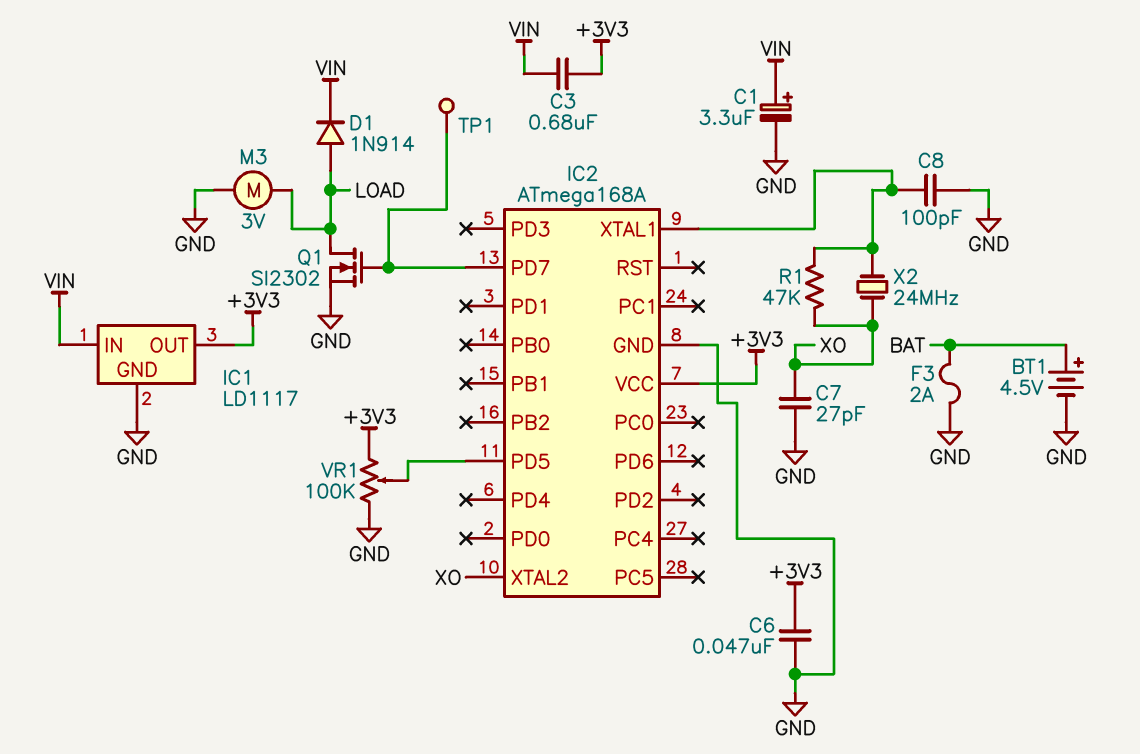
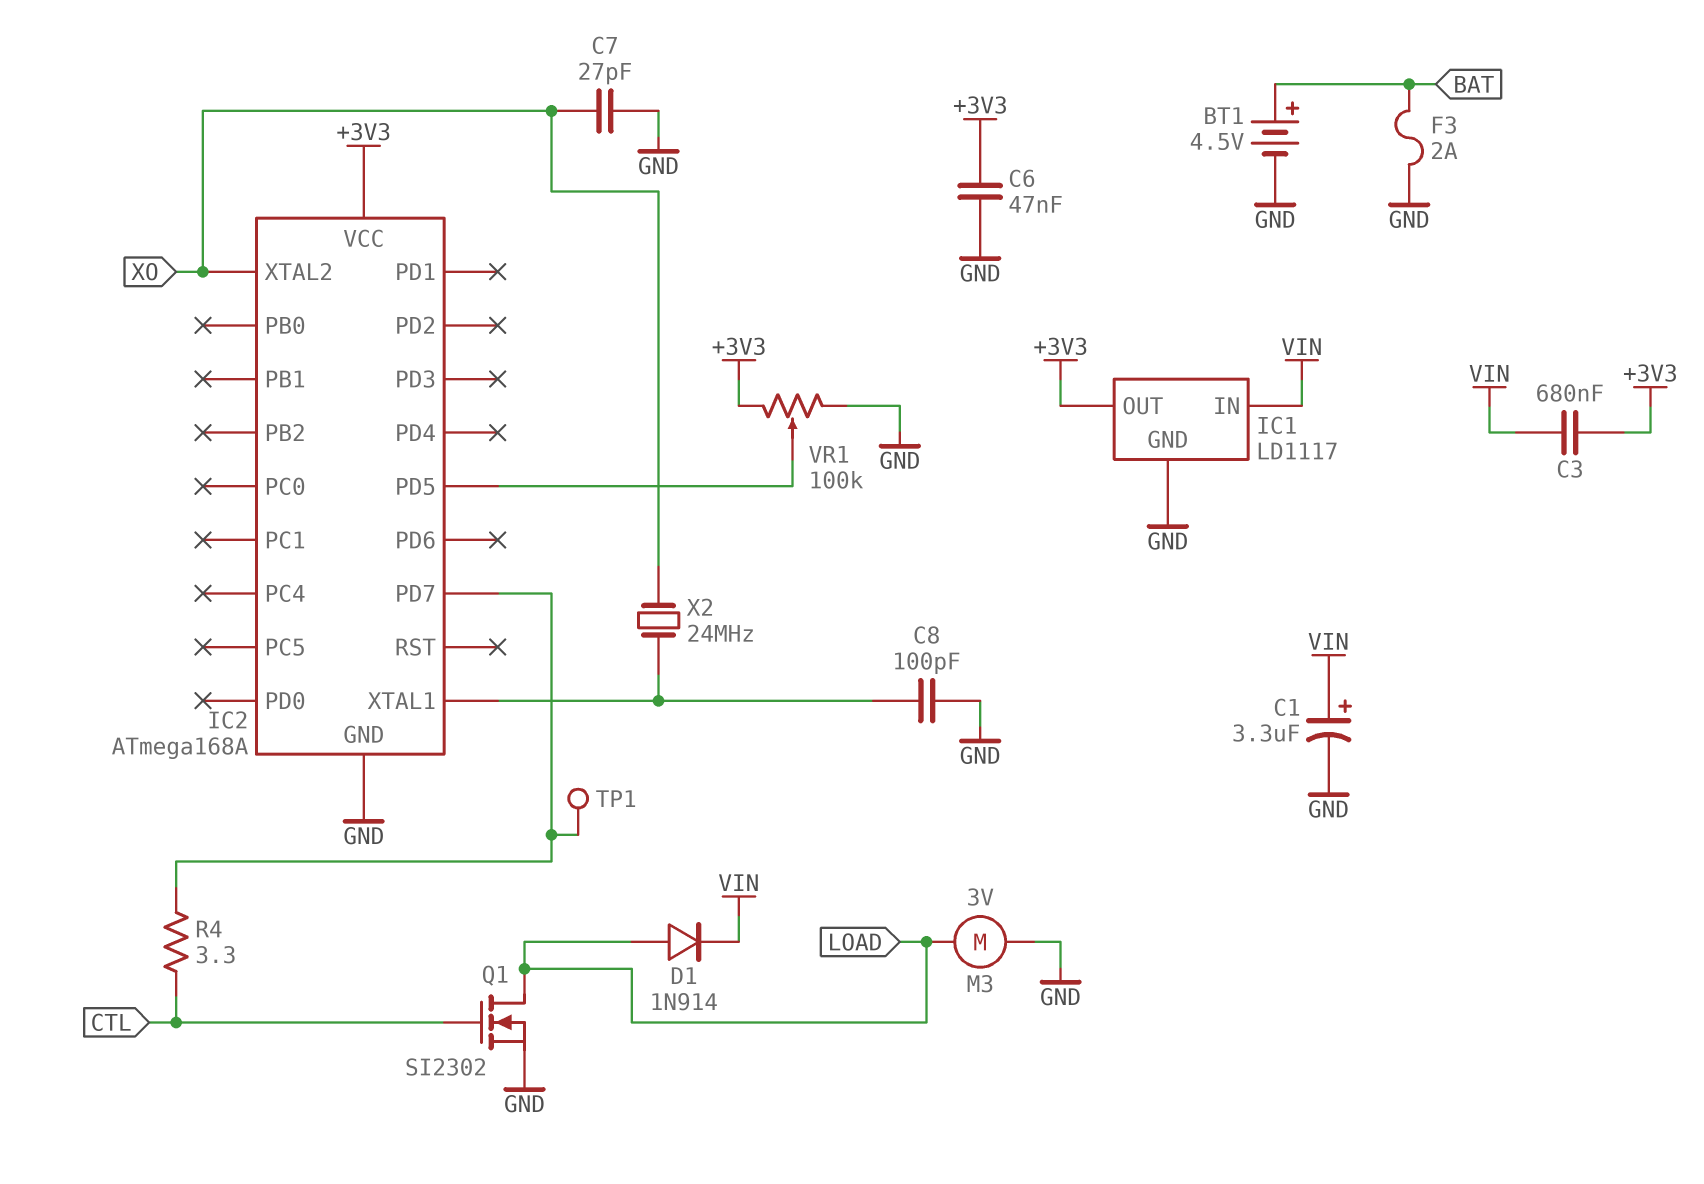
Q1: NMOS SI2302 (G IC2/PD7, D LOAD, S GND) -> NMOS SI2302 (G CTL, D LOAD, S GND)
R1: 47k (IC2/XTAL1, XO) -> none
R4: none -> 3.3 (CTL, IC2/PD7)

